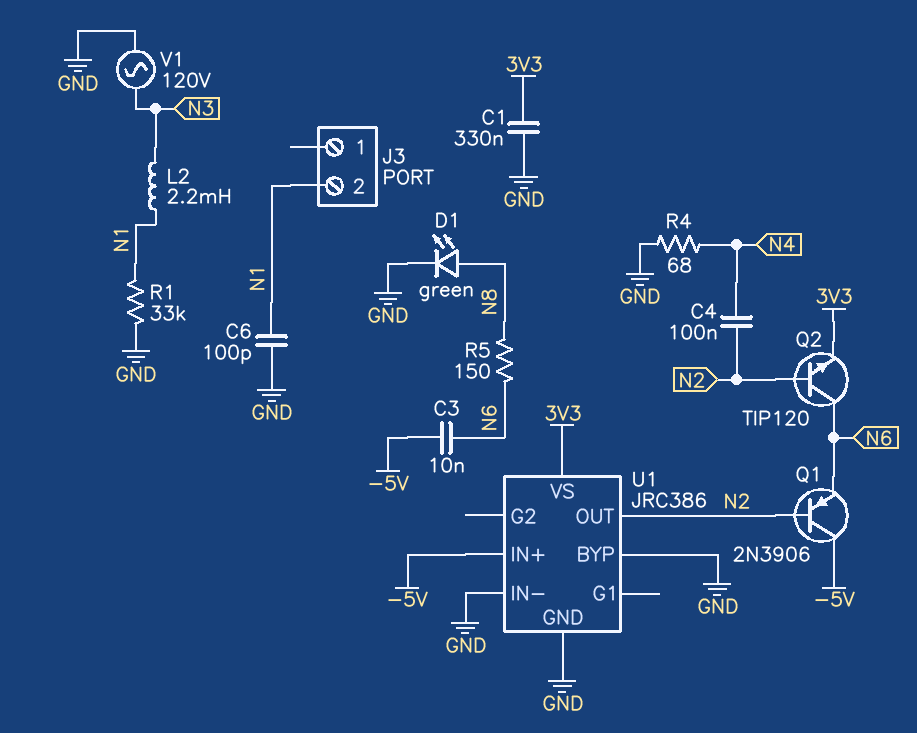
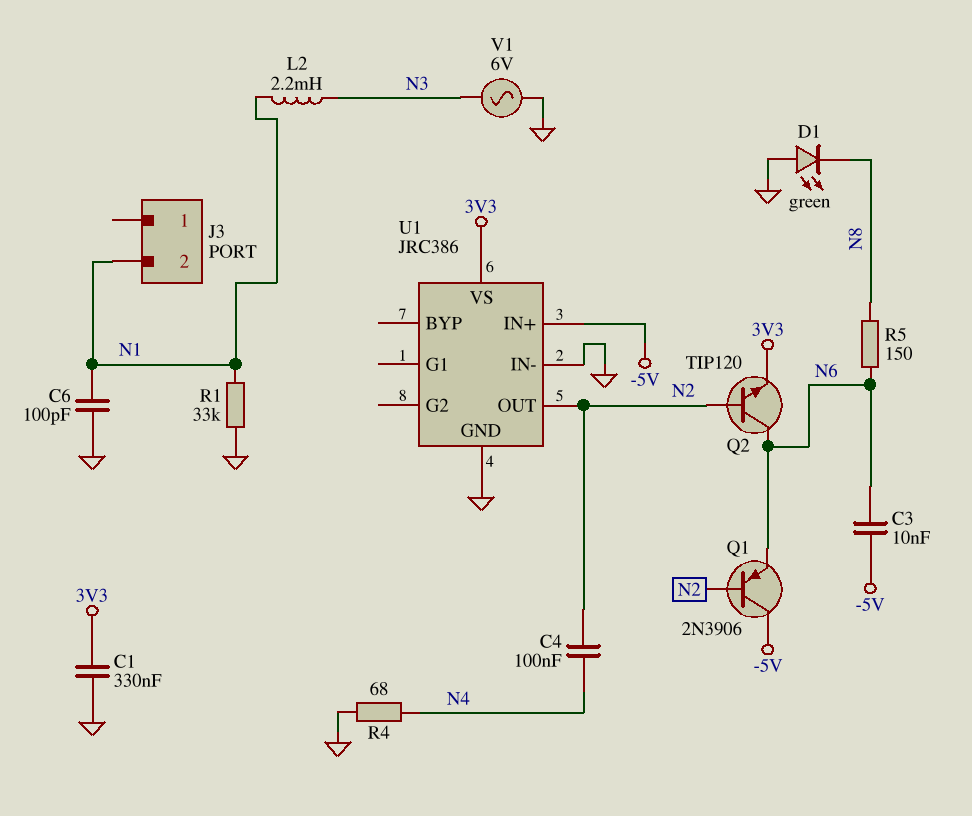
D1: LED green (A N8, K GND) -> LED green (A GND, K N8)
U1 pin BYP: GND -> none
V1: AC 120V (GND, N3) -> AC 6V (GND, N3)

